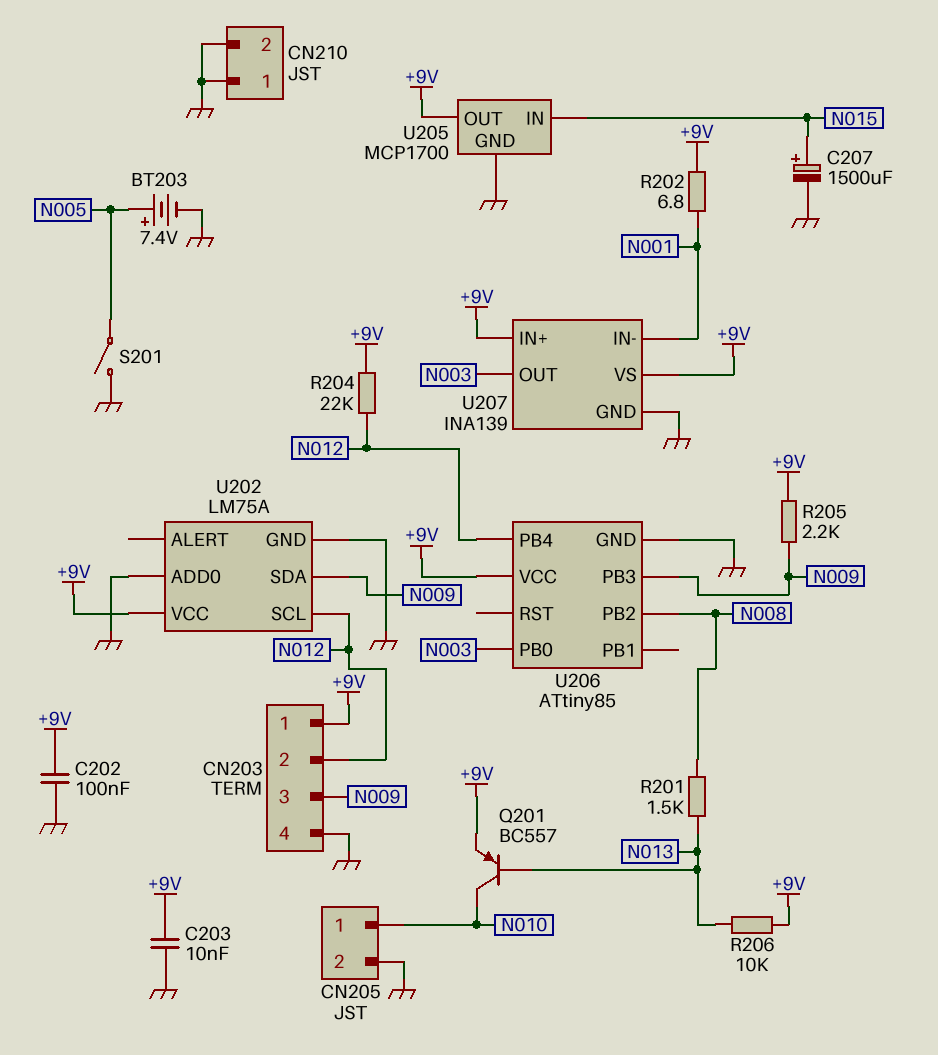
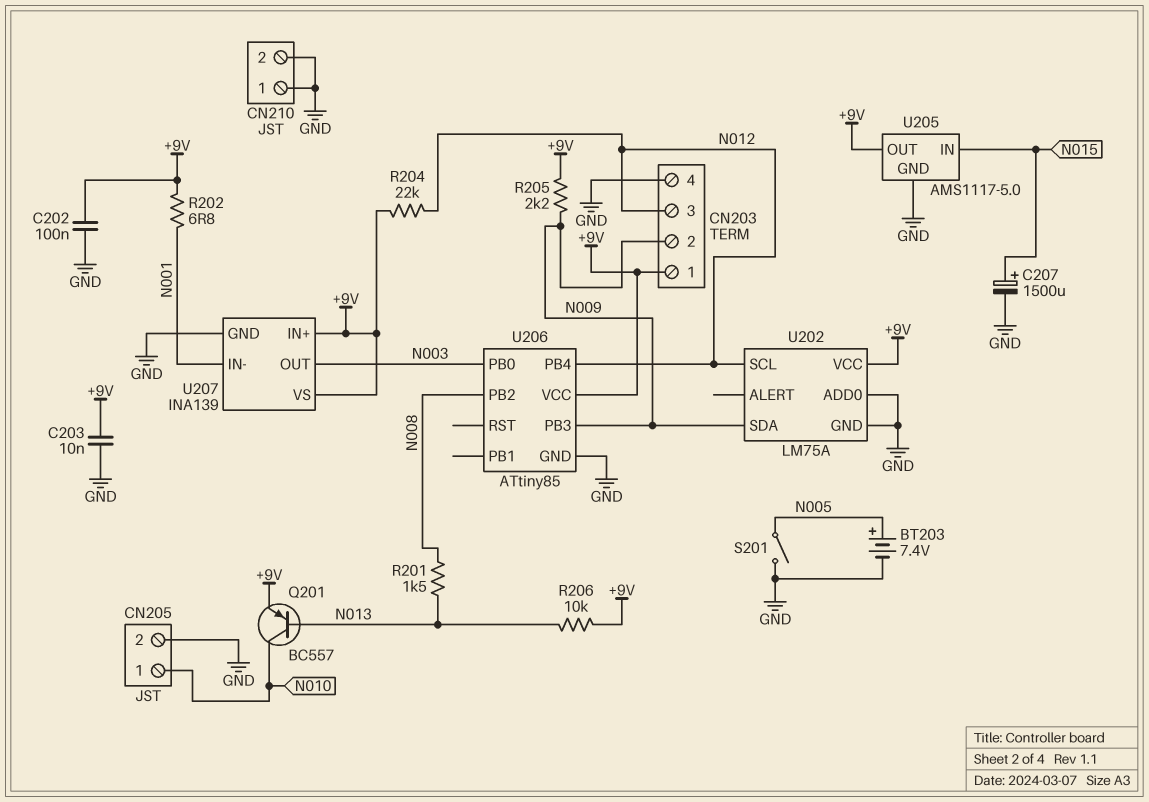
CN203 pin 2: N012 -> N009
CN203 pin 3: N009 -> N012
U205: MCP1700 -> AMS1117-5.0

